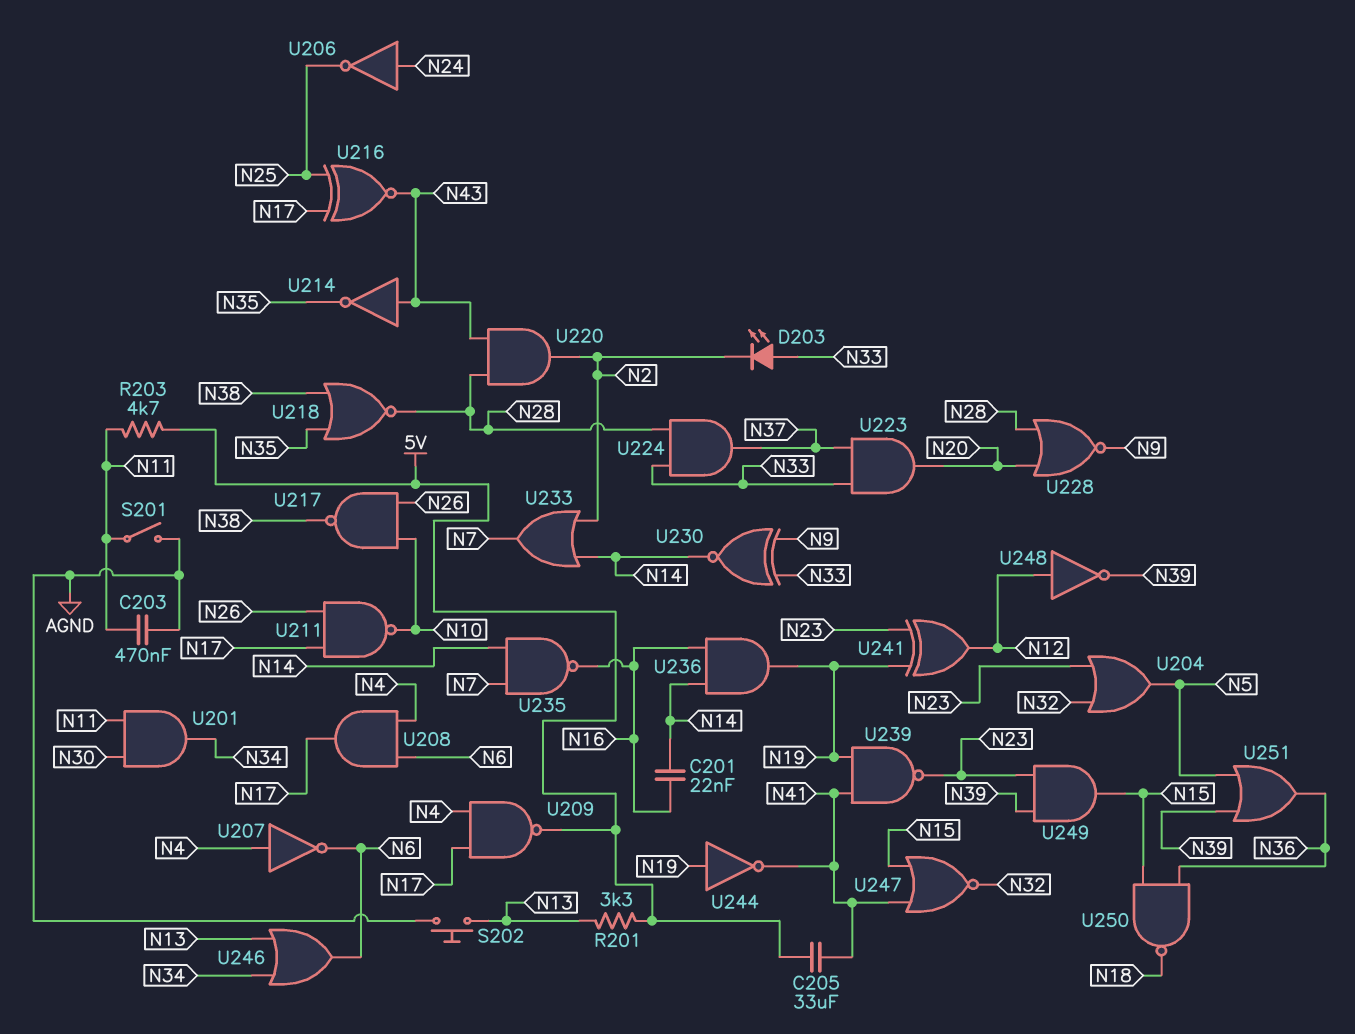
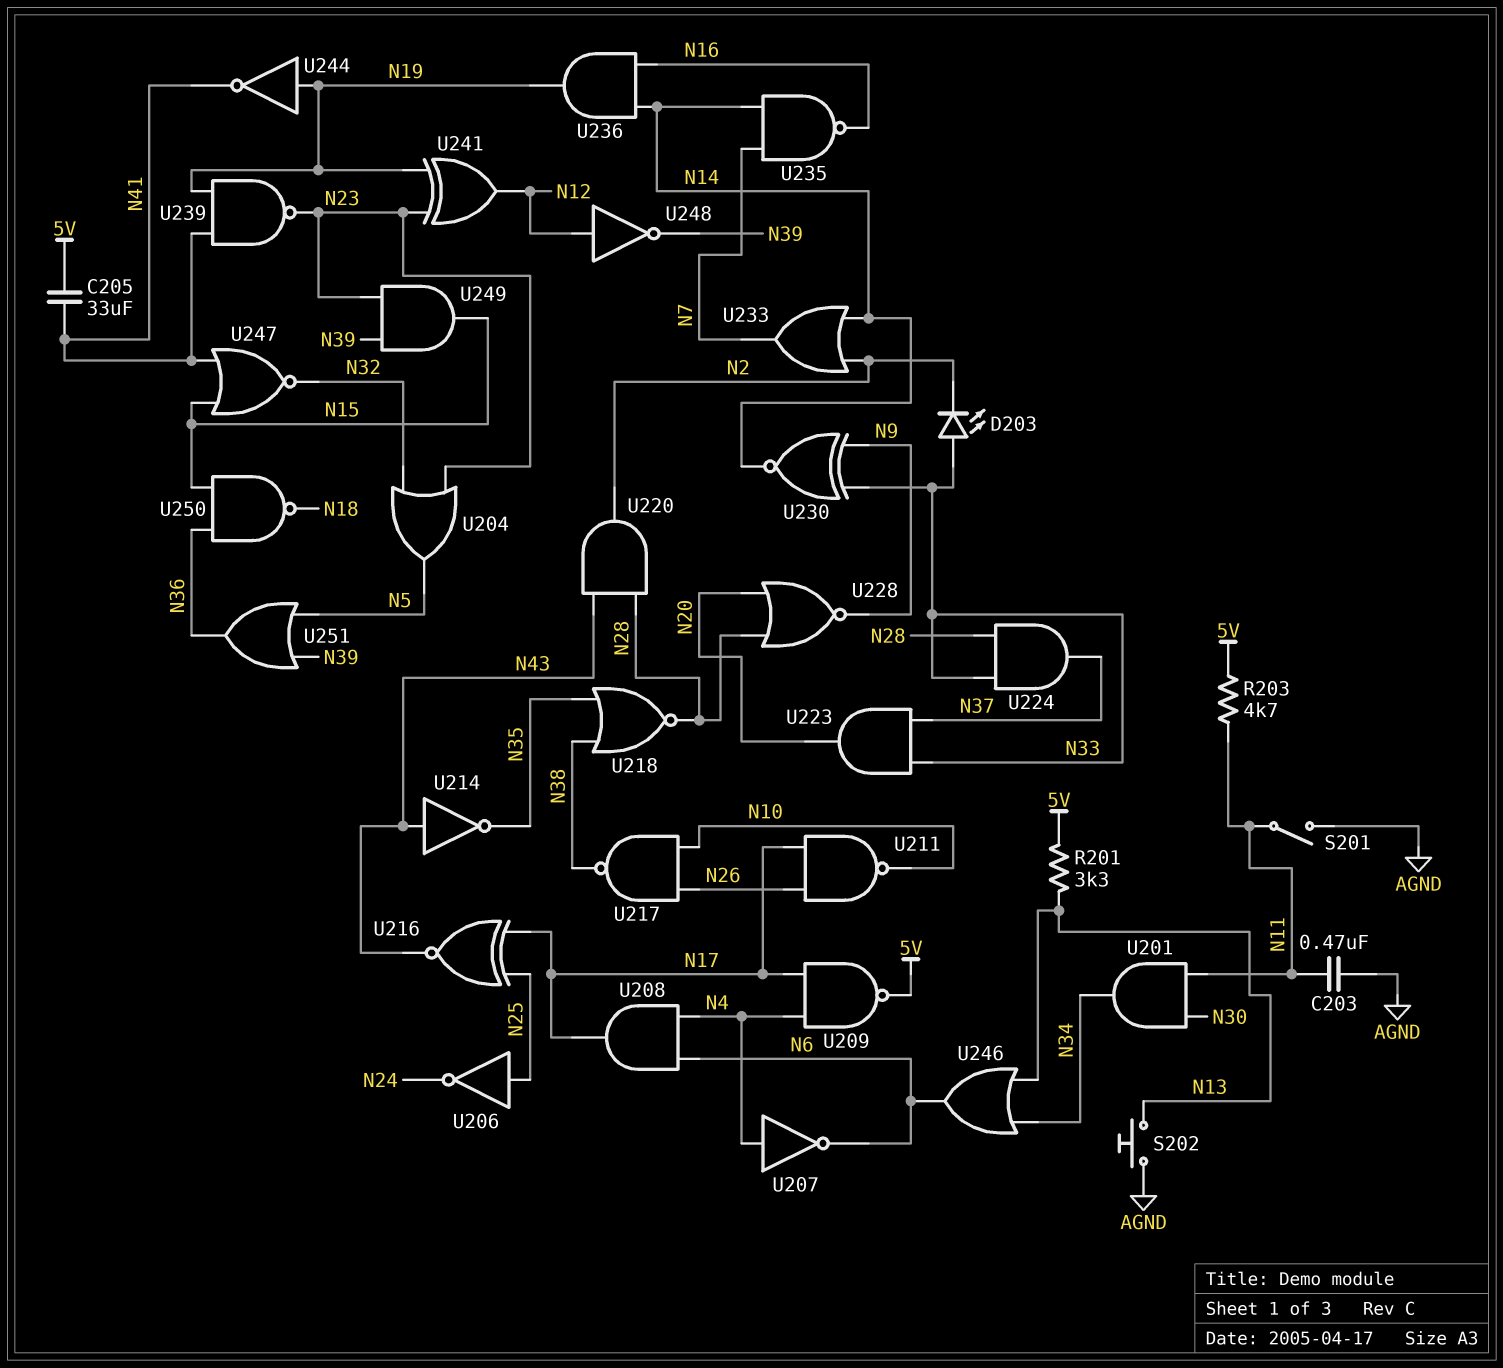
C201: 22nF (N14, N16) -> none
U206: NOT (in N24, out N25) -> NOT (in N25, out N24)

